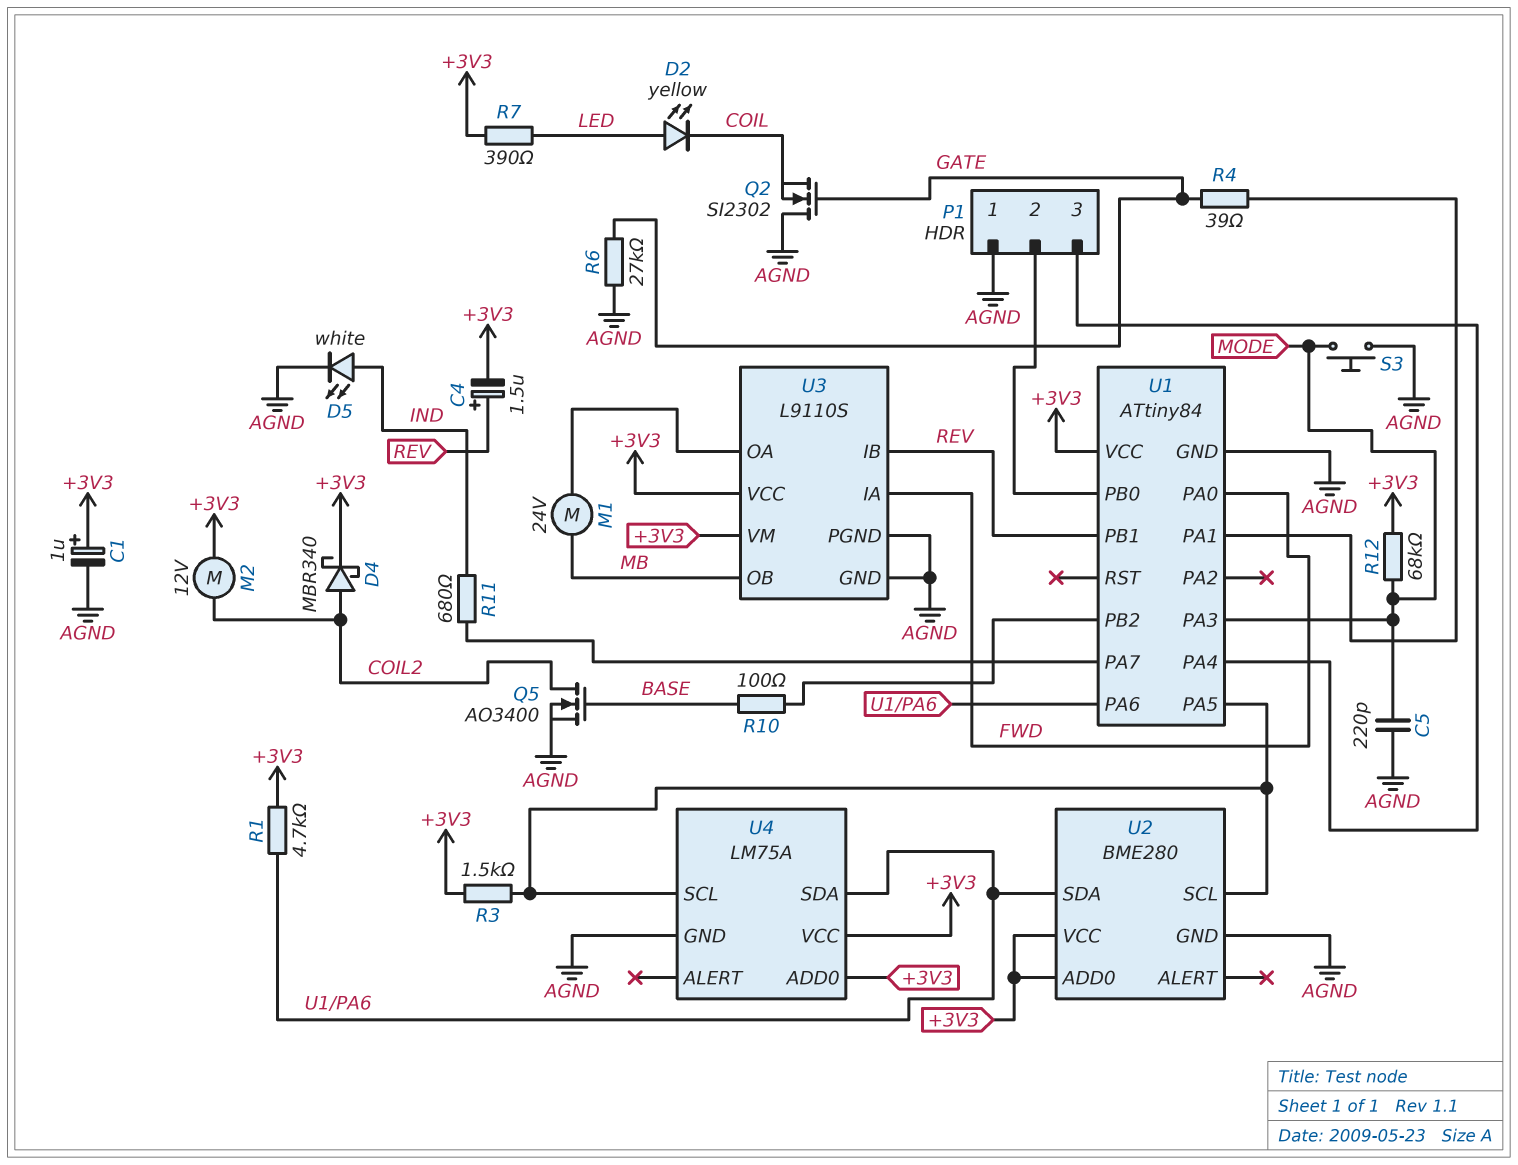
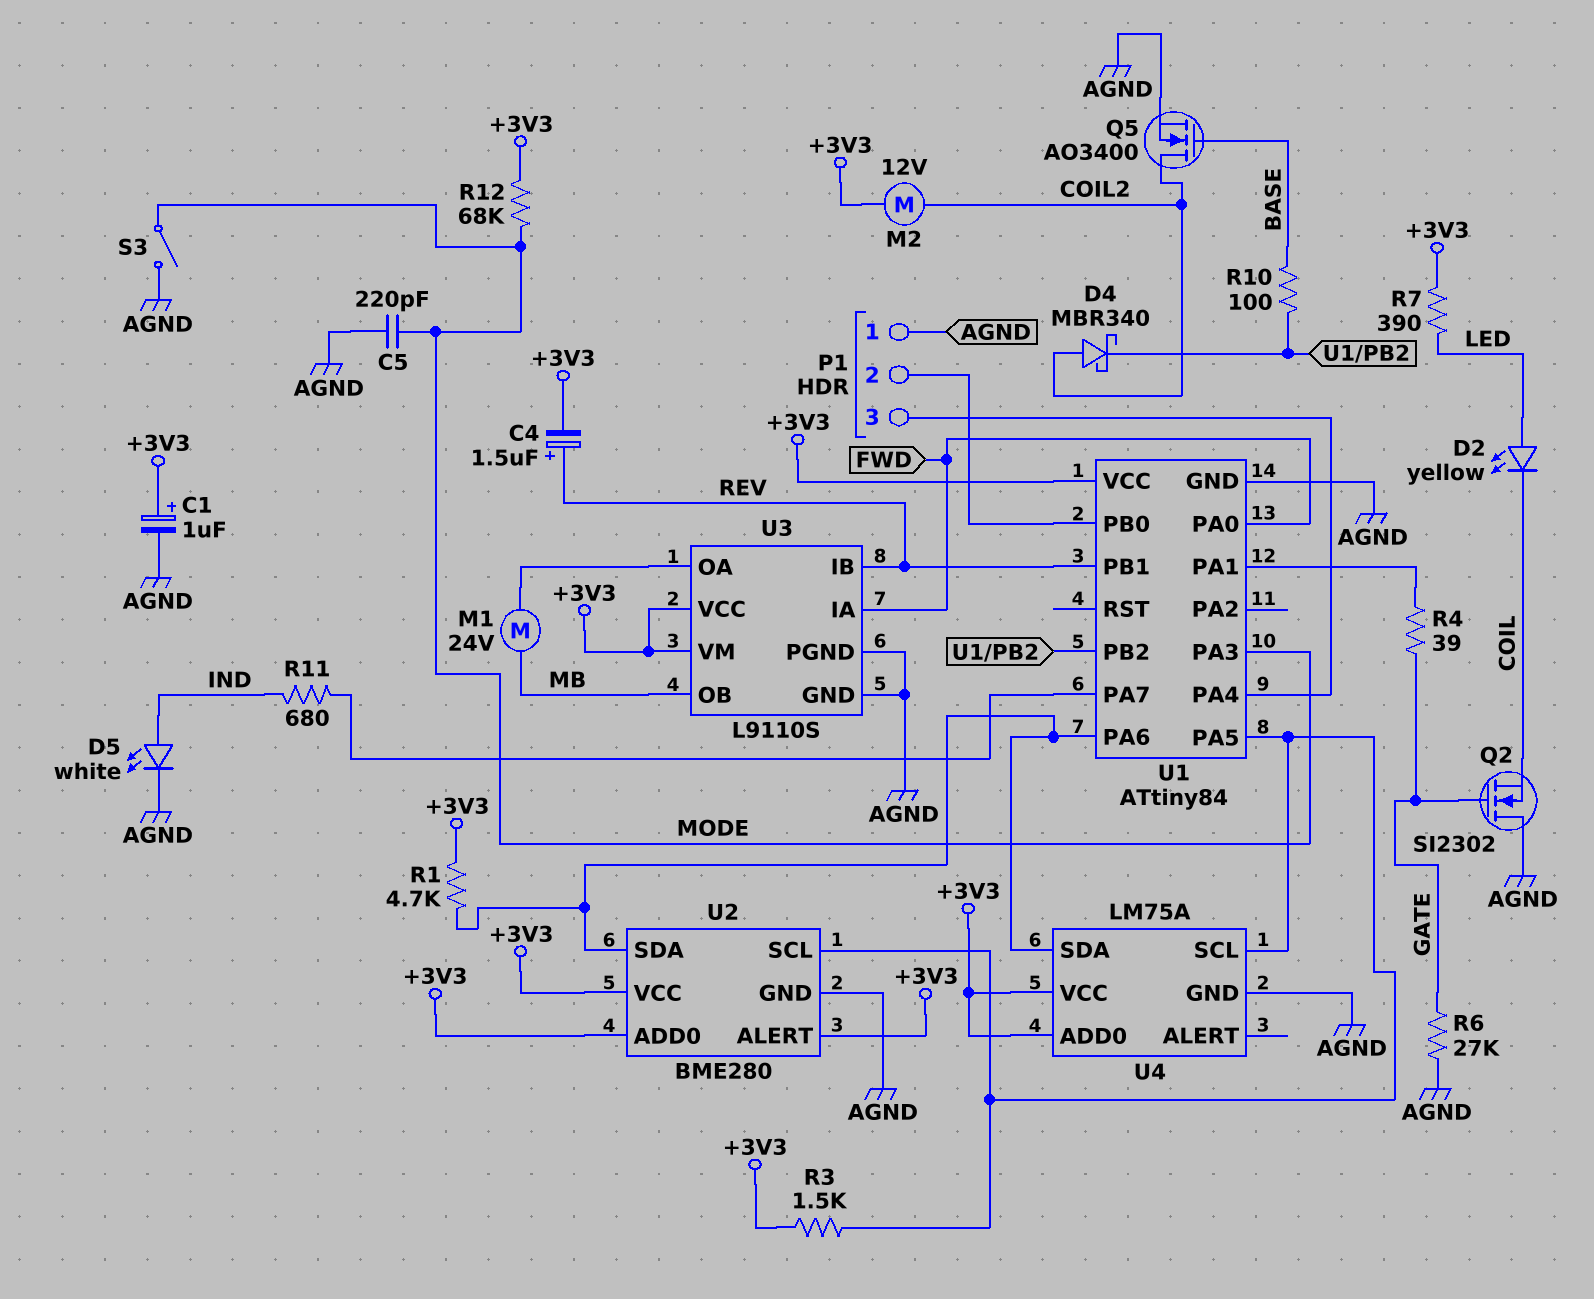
D4: schottky MBR340 (A COIL2, K +3V3) -> schottky MBR340 (A COIL2, K U1/PB2)
S3: button (AGND, MODE) -> switch (AGND, MODE)
U2 pin ALERT: none -> +3V3

